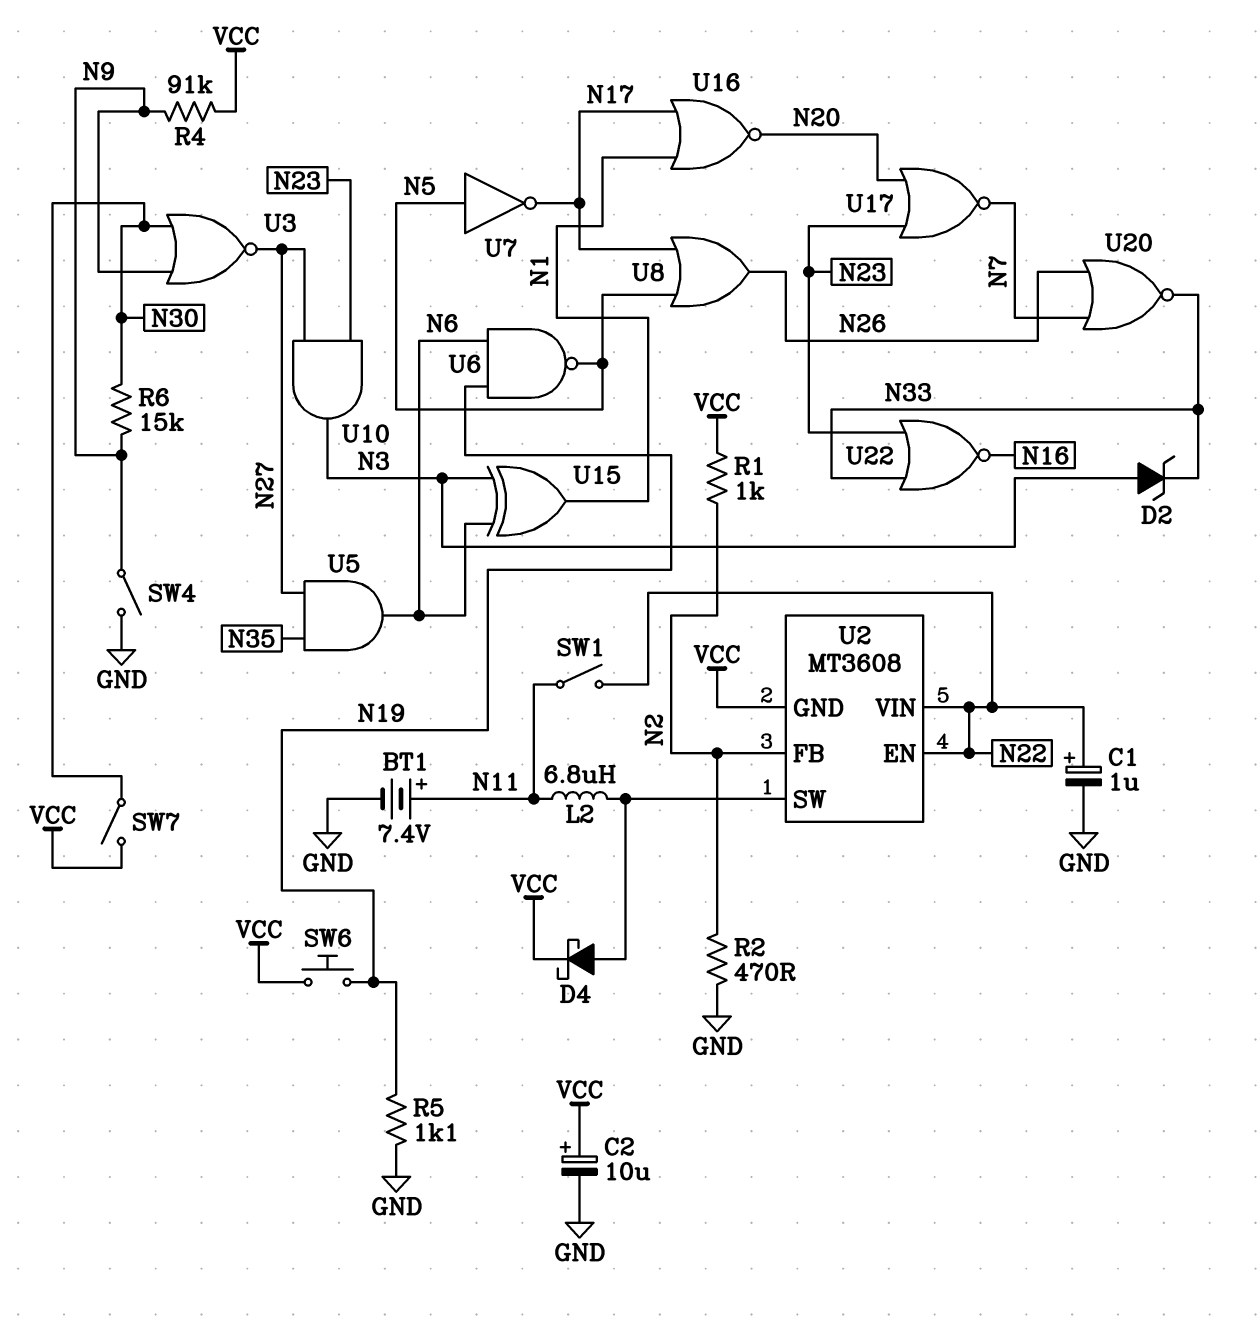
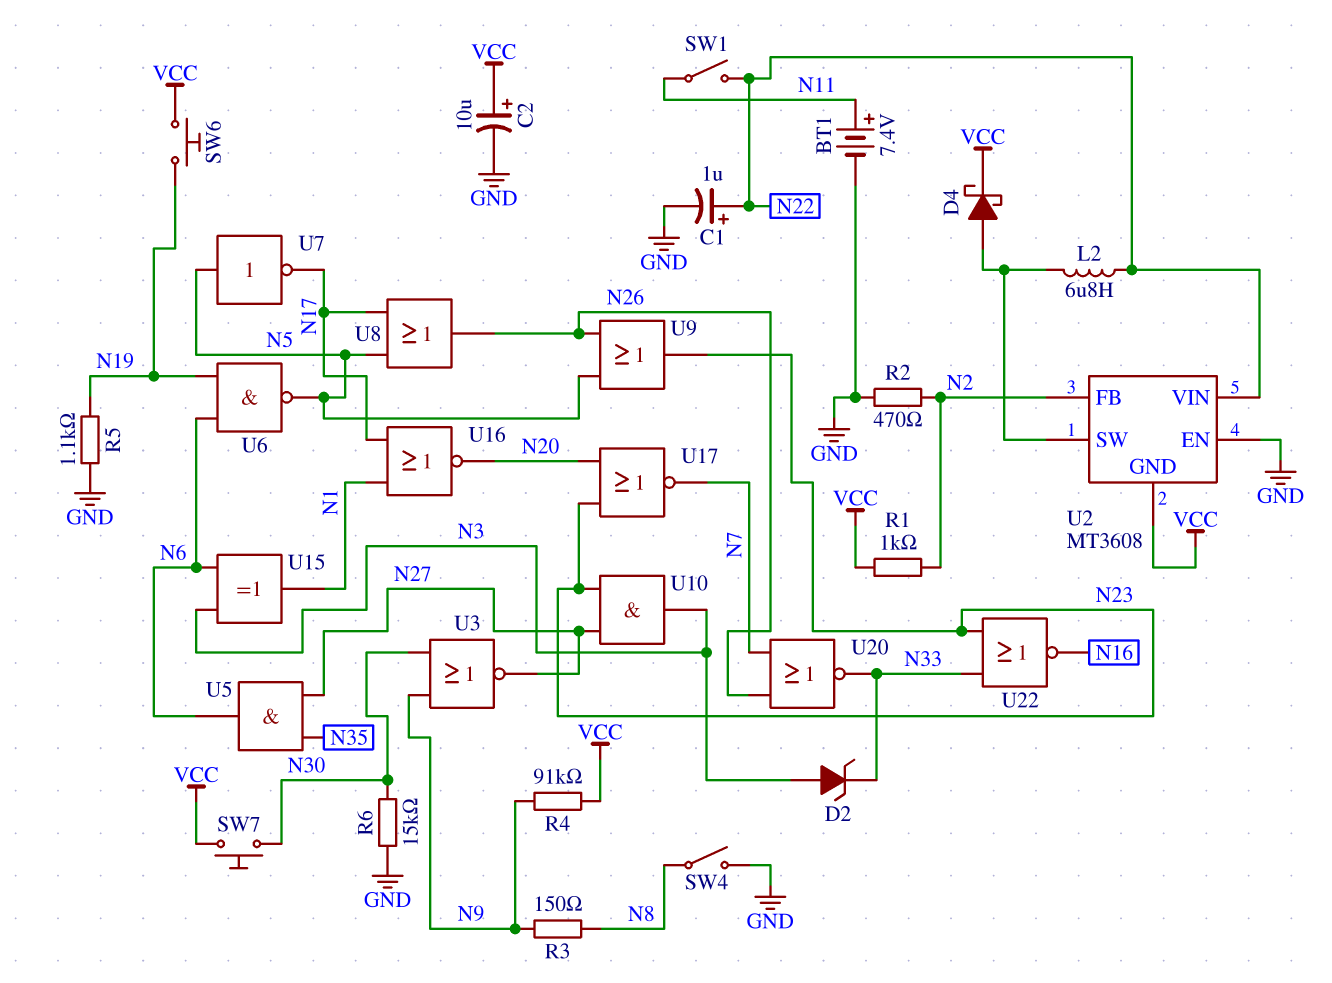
L2: 6.8uH (N11, U2/SW) -> 6.8uH (N22, U2/SW)
R3: none -> 150 (N8, N9)
R6: 15k (N9, N30) -> 15k (GND, N30)
SW4: switch (GND, N9) -> switch (GND, N8)
SW7: switch (N30, VCC) -> button (N30, VCC)
U2 pin EN: N22 -> GND
U9: none -> OR (in N5, in N26, out N23)

